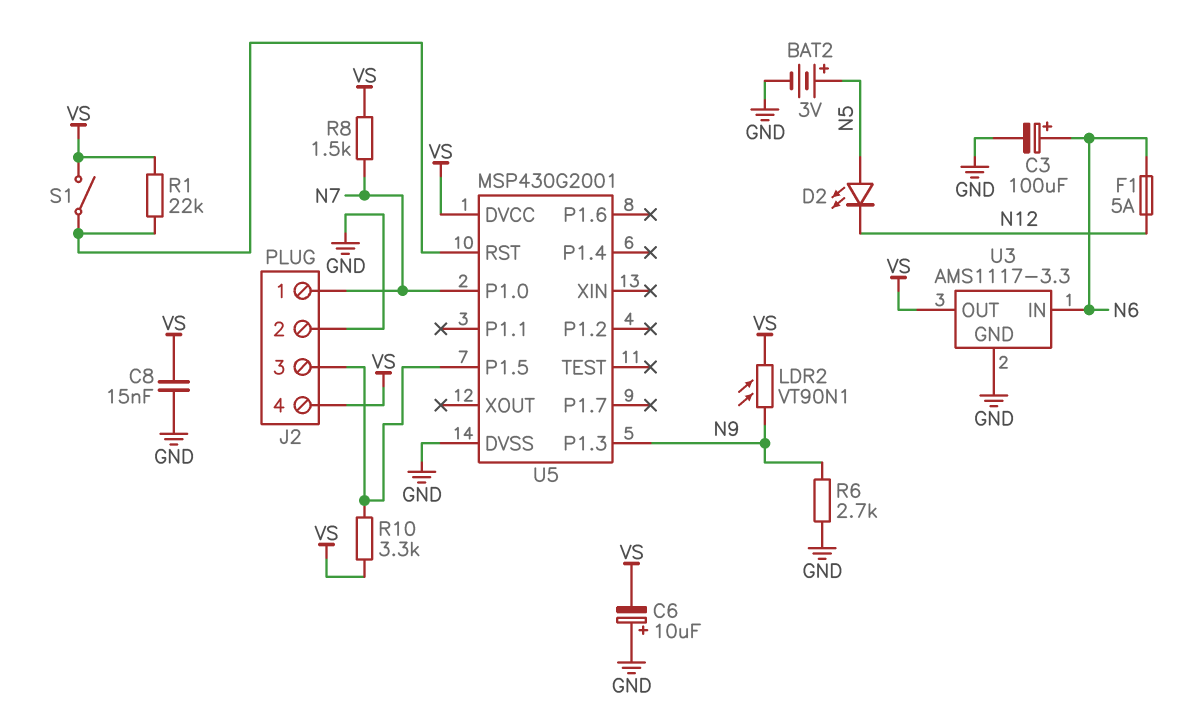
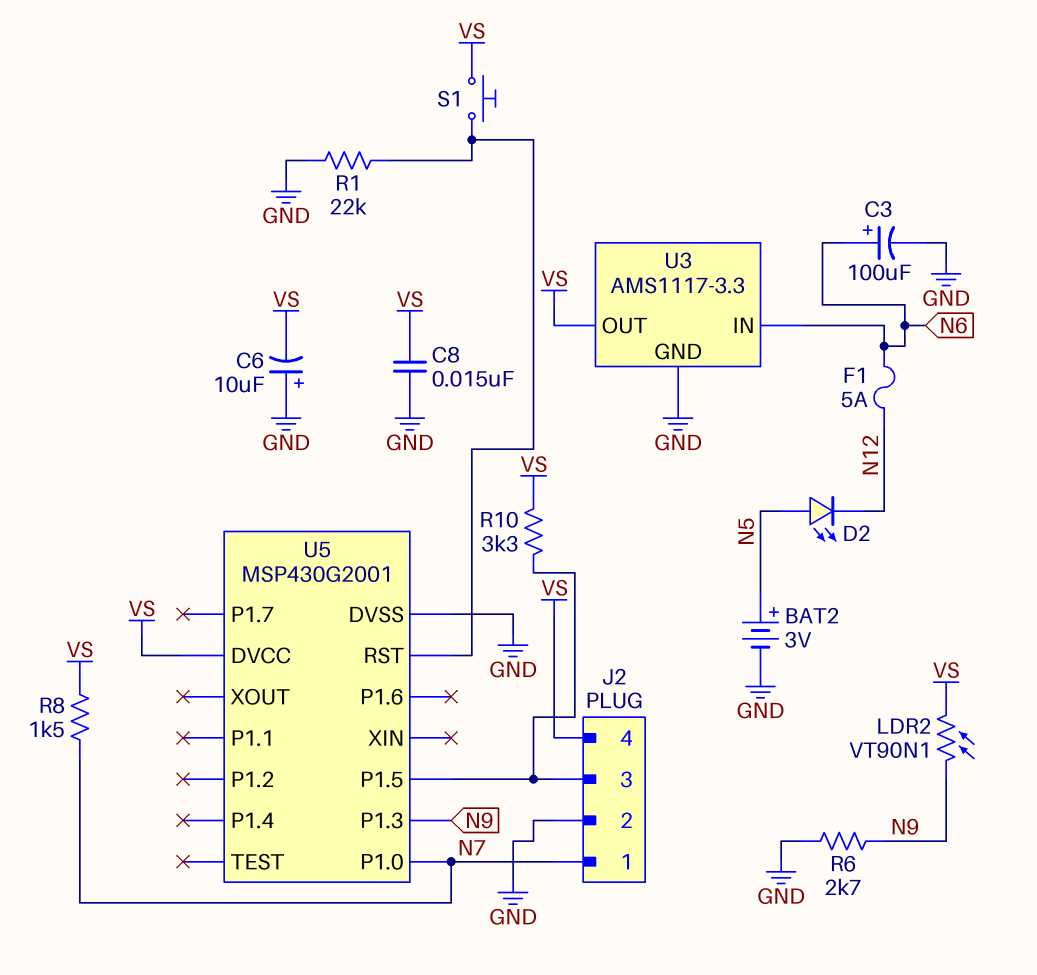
R1: 22k (U5/RST, VS) -> 22k (GND, U5/RST)
S1: switch (U5/RST, VS) -> button (U5/RST, VS)

